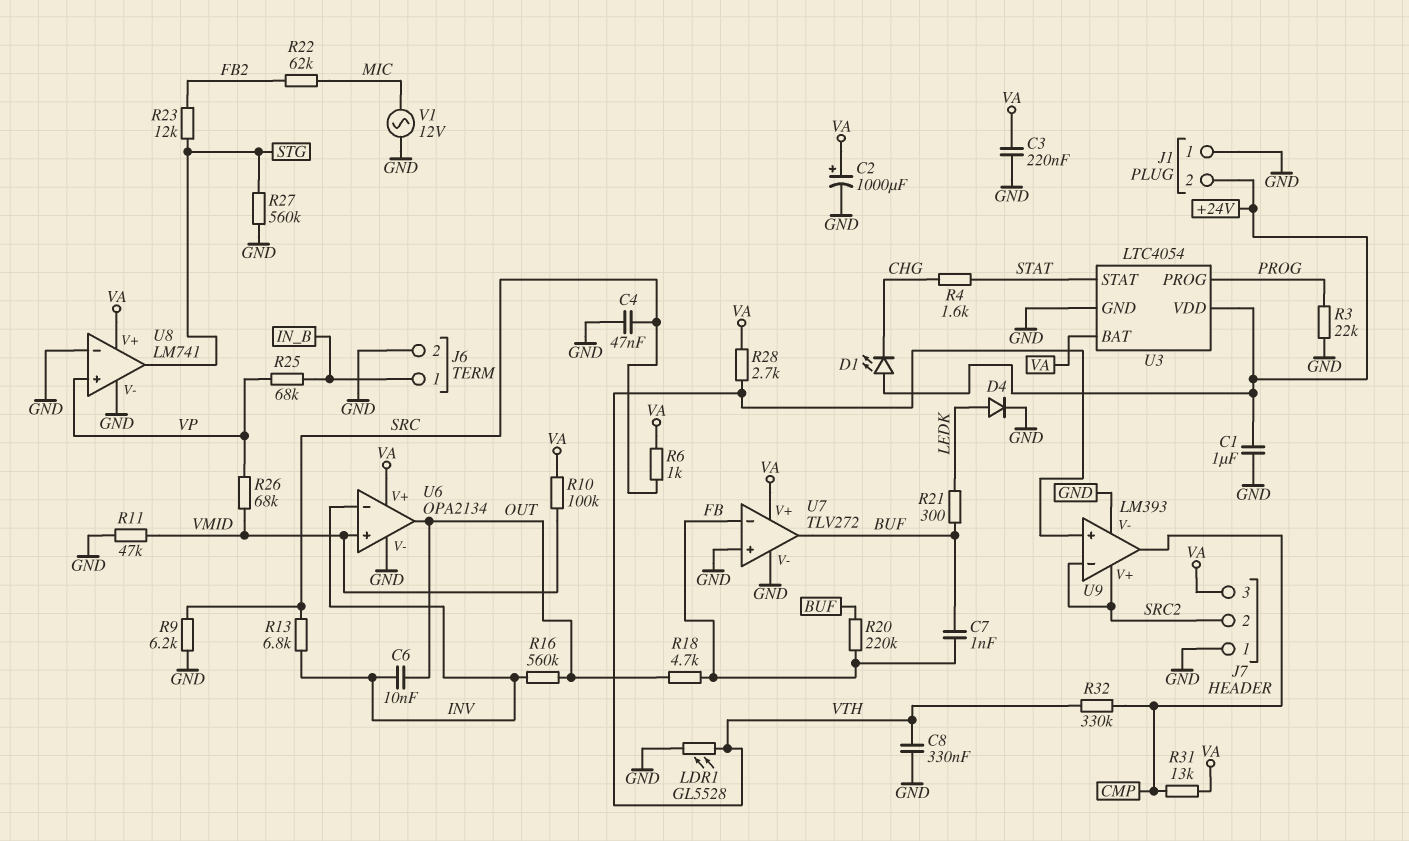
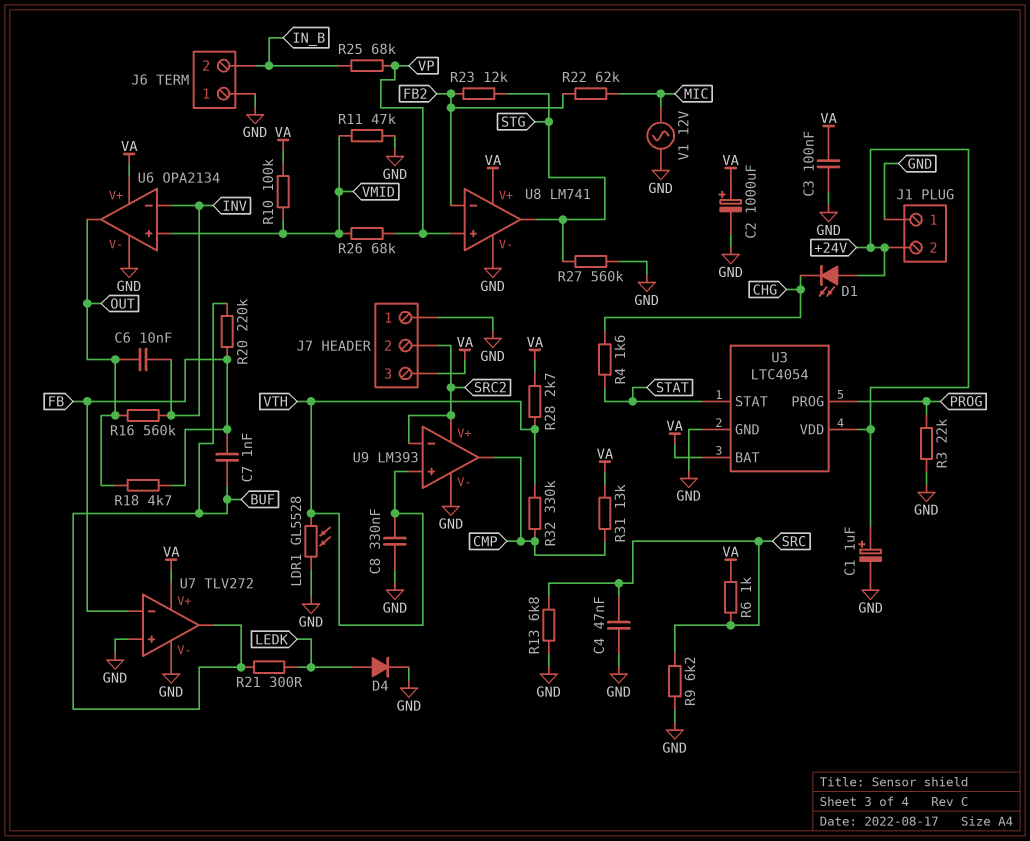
C1: 1uF (+24V, GND) -> 1uF (plus +24V, minus GND)
C3: 220nF (GND, VA) -> 100nF (GND, VA)
J6 pin 1: IN_B -> GND
J6 pin 2: GND -> IN_B
R13: 6.8k (INV, SRC) -> 6.8k (GND, SRC)
U8 pin in-: GND -> FB2

